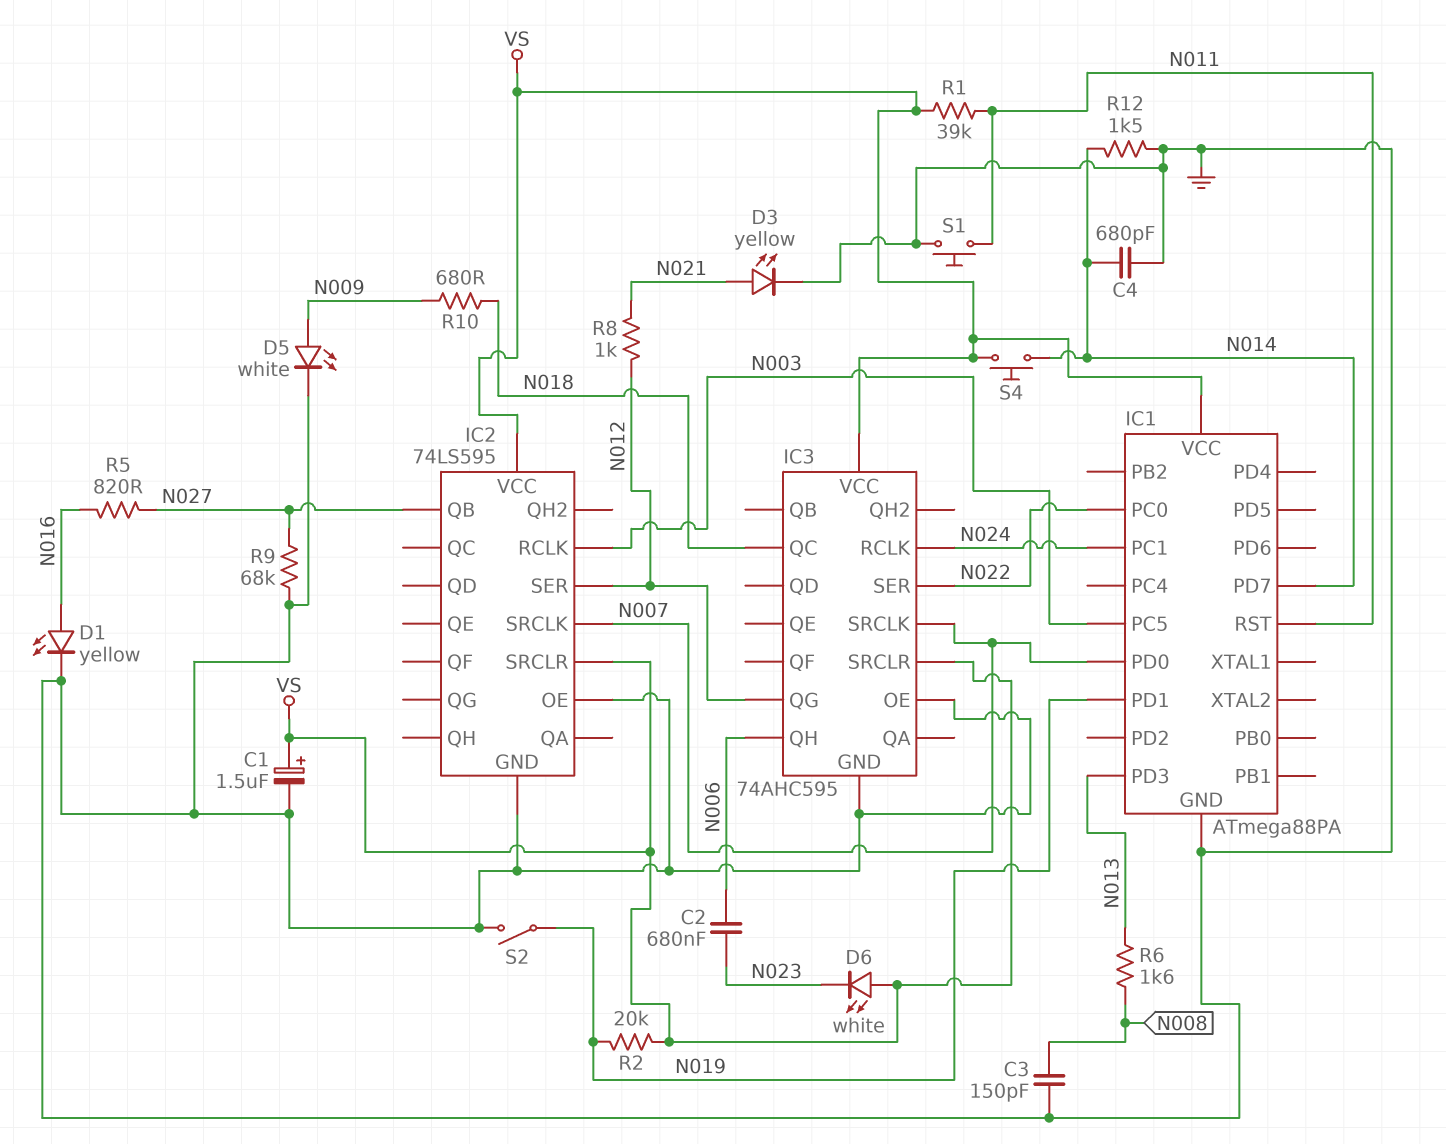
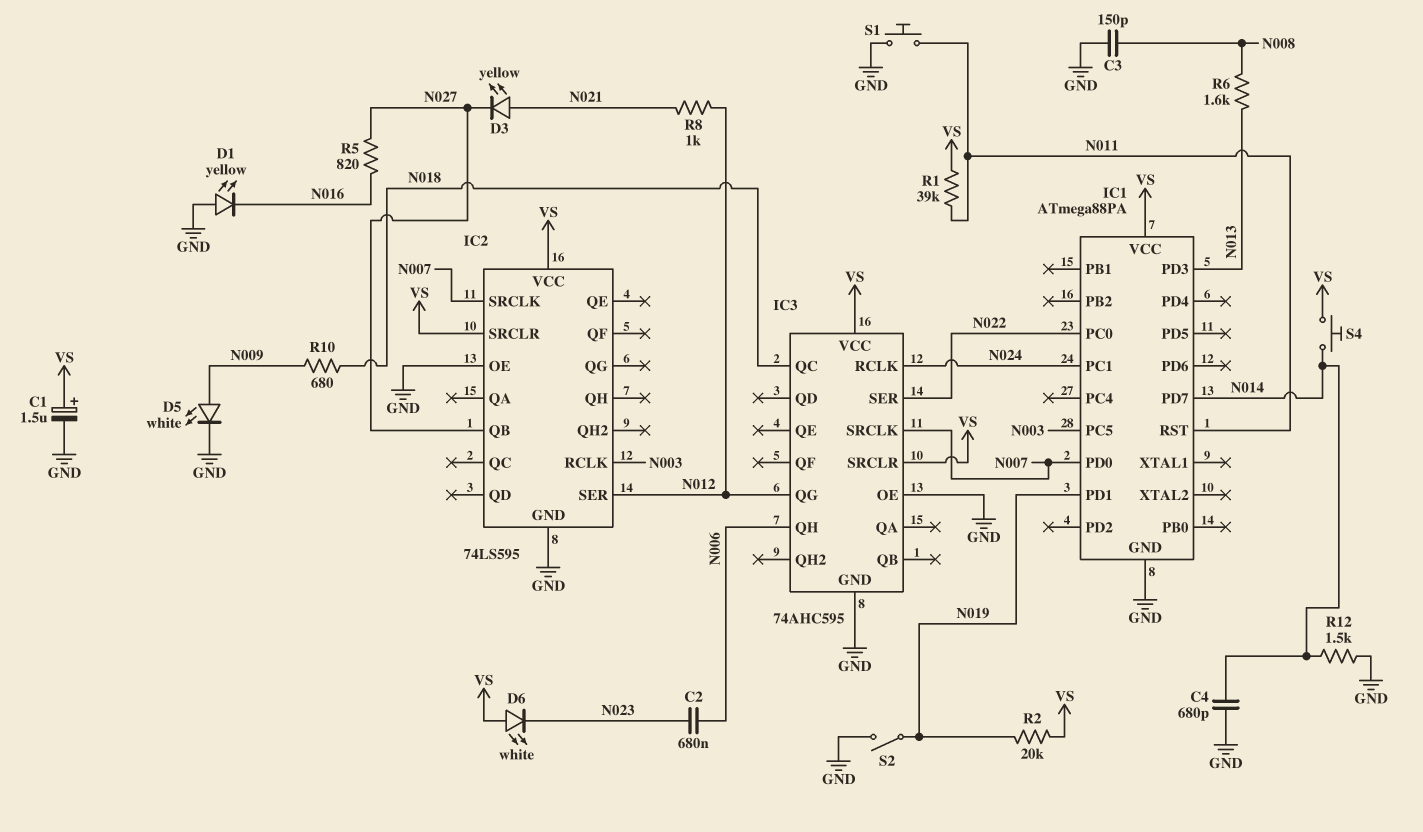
D1: LED yellow (A N016, K GND) -> LED yellow (A GND, K N016)
D3: LED yellow (A N021, K GND) -> LED yellow (A N021, K N027)
R9: 68k (GND, N027) -> none

